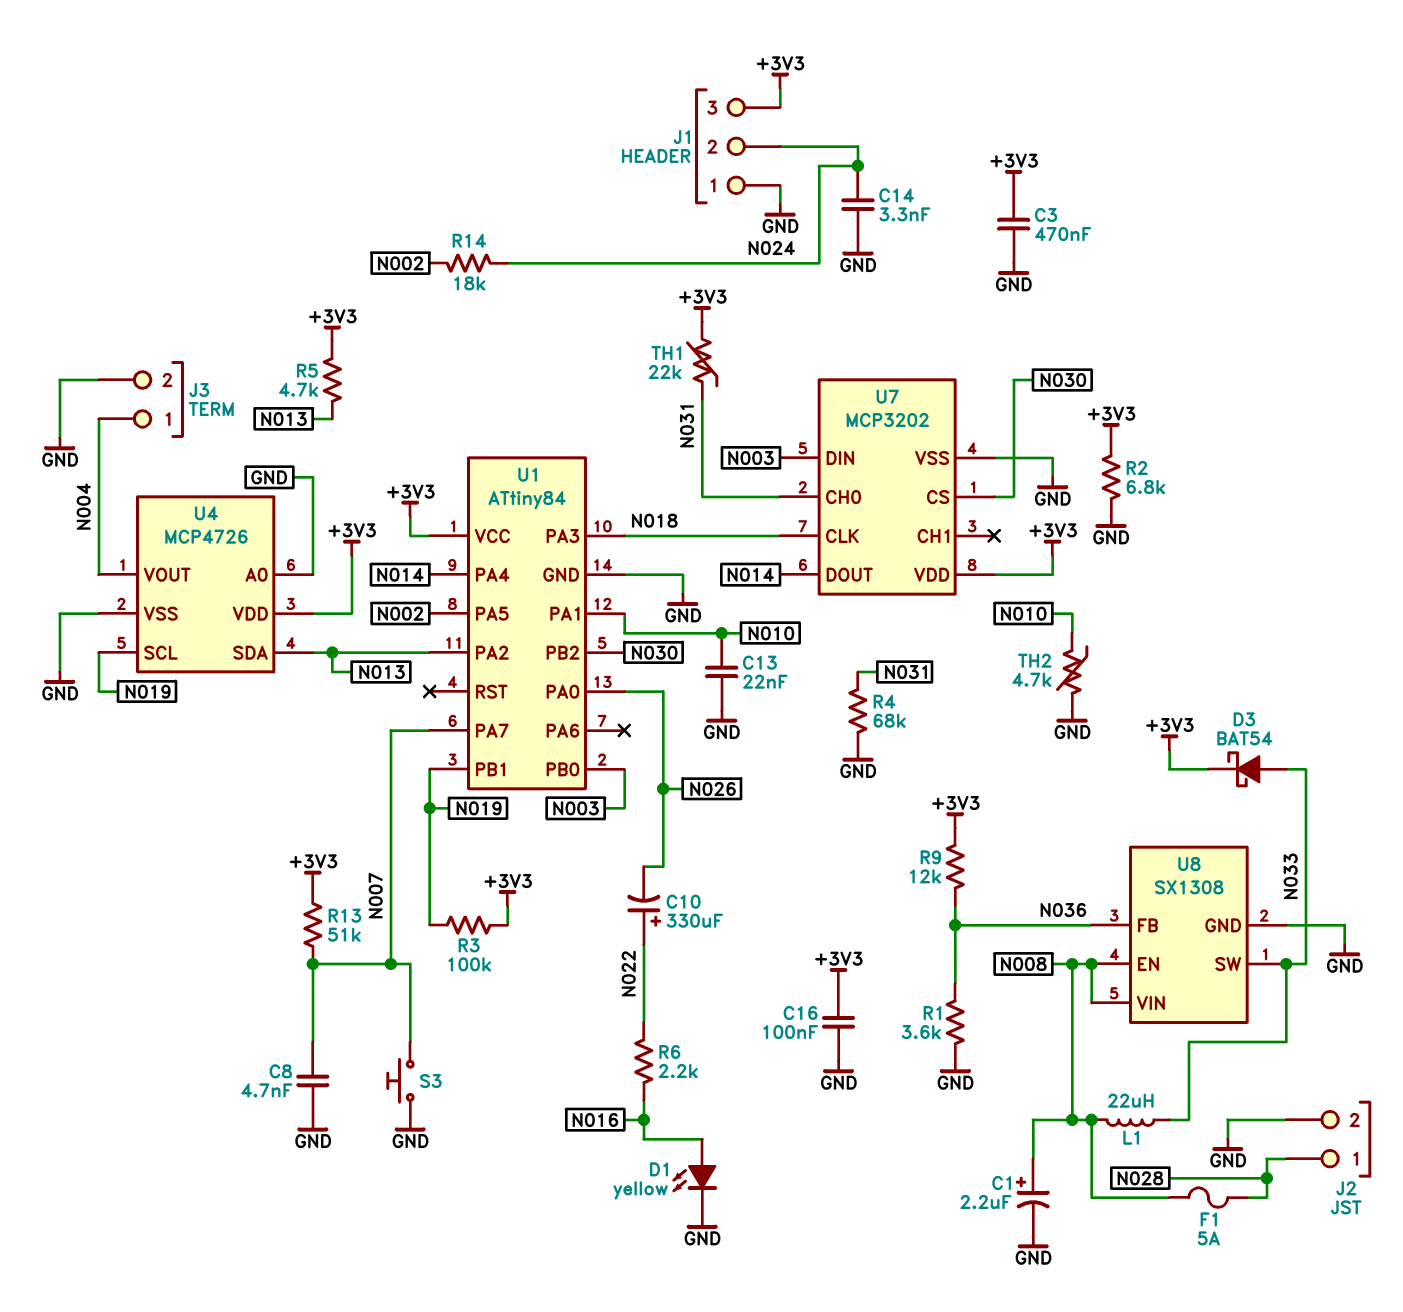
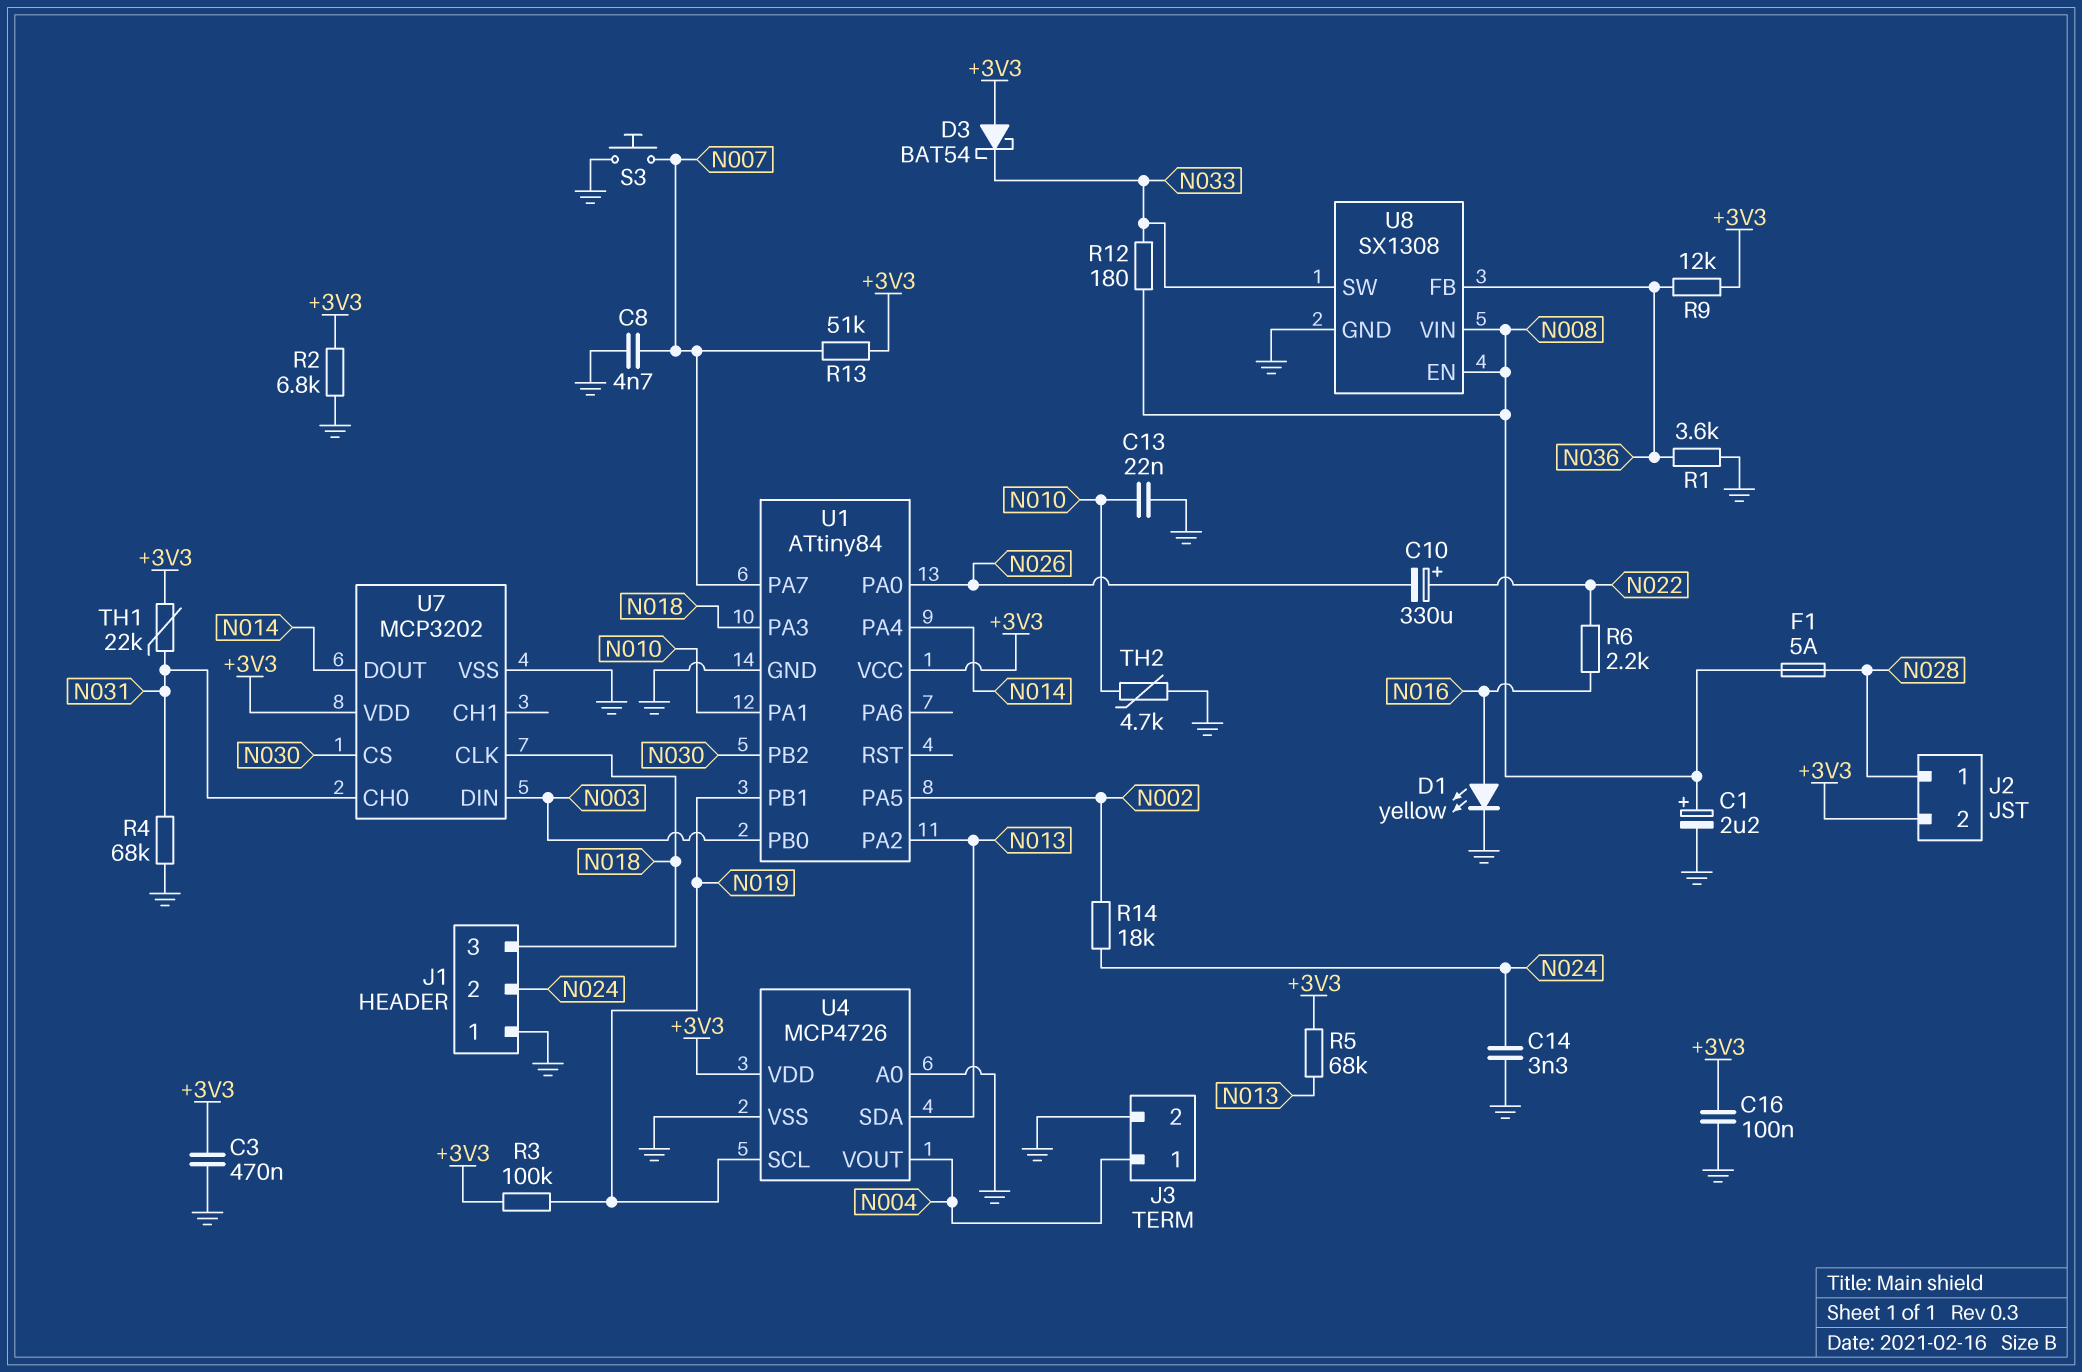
D3: schottky BAT54 (A N033, K +3V3) -> schottky BAT54 (A +3V3, K N033)
J1 pin 3: +3V3 -> N018
J2 pin 2: GND -> +3V3
L1: 22uH (N008, N033) -> none
R5: 4.7k (+3V3, N013) -> 68k (+3V3, N013)
R12: none -> 180 (N008, N033)

